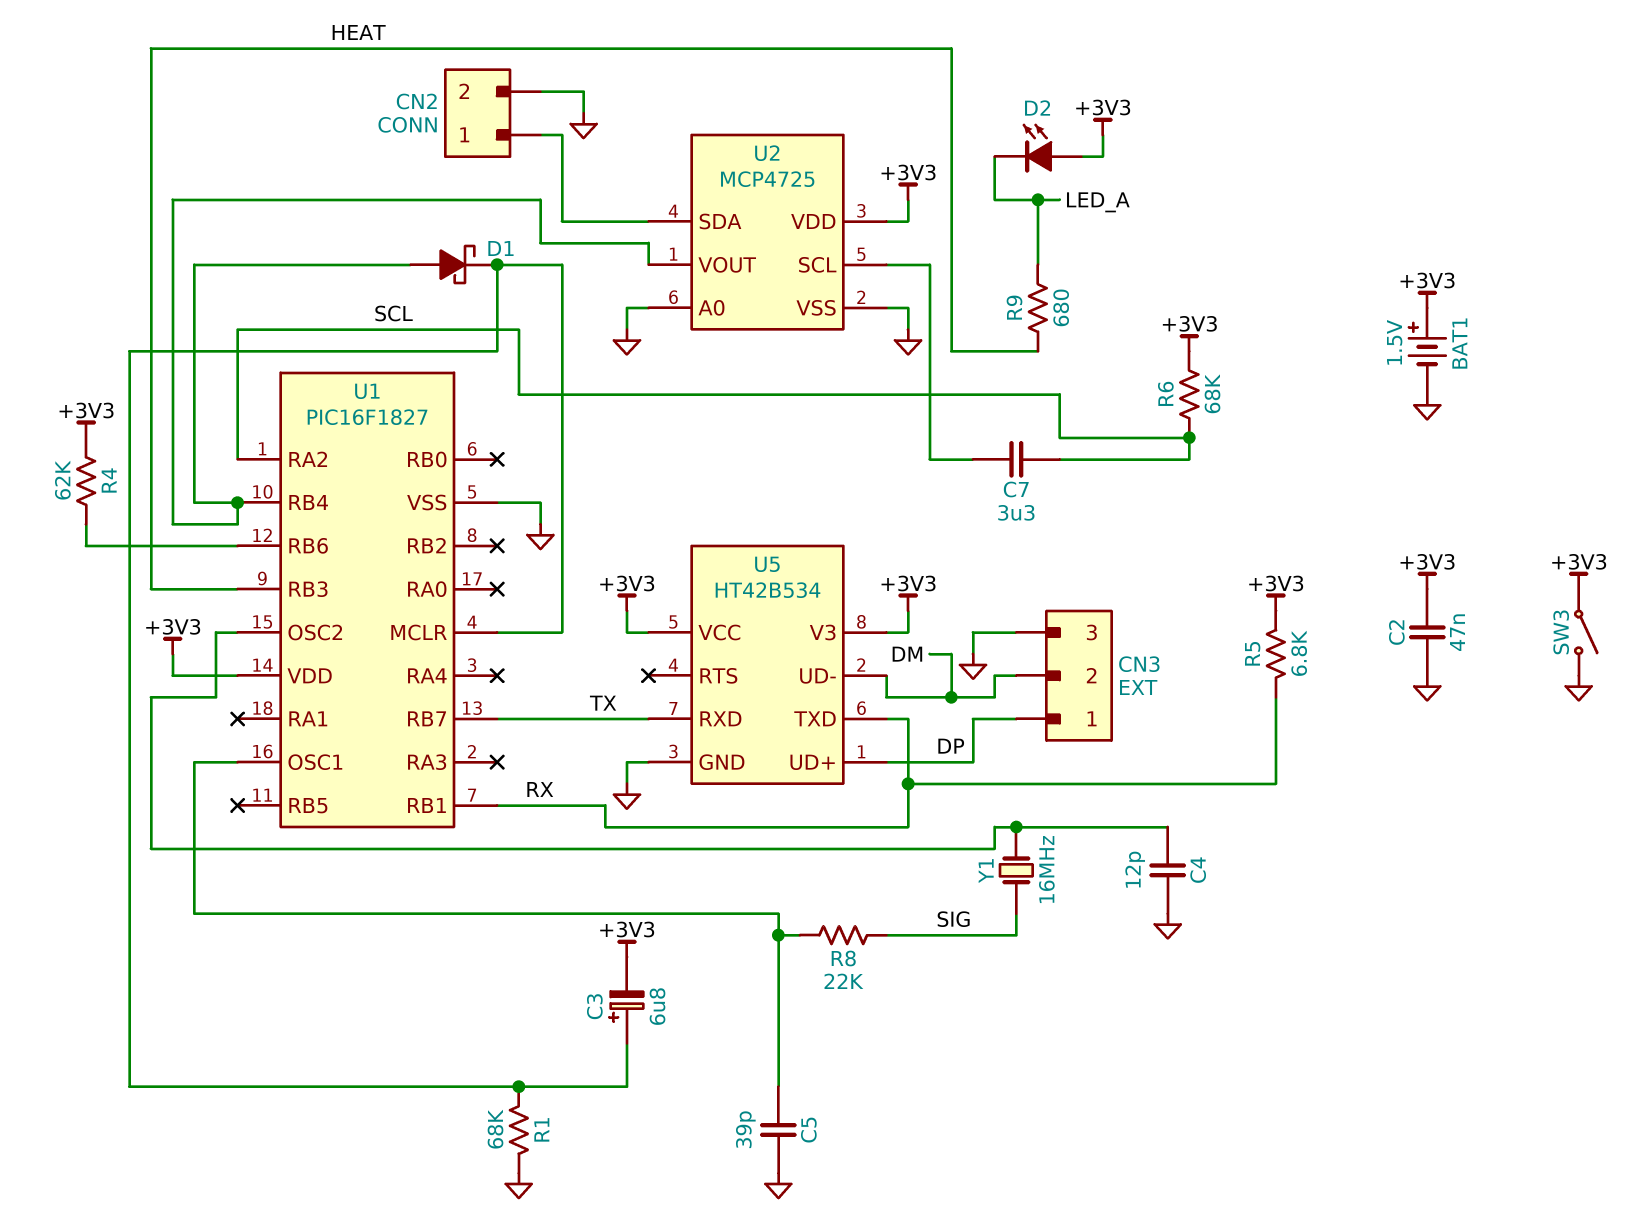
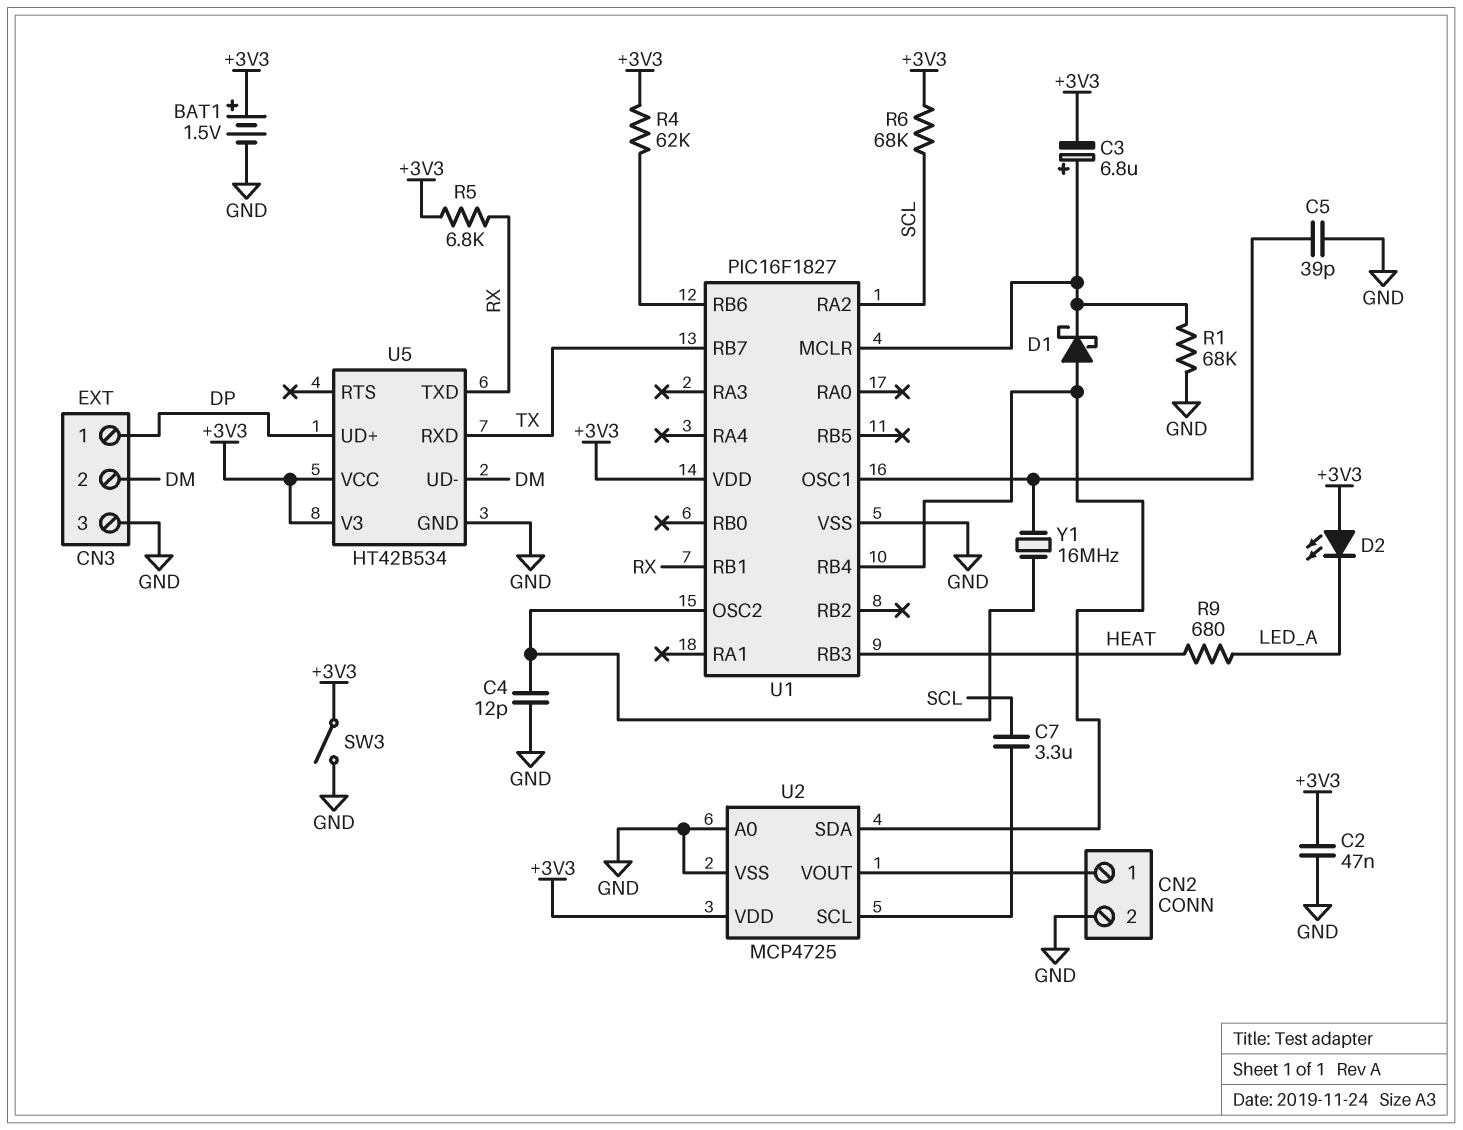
R8: 22k (SIG, U1/OSC1) -> none
U2 pin SDA: CN2/1 -> U1/RB4
U2 pin VOUT: U1/RB4 -> CN2/1
Y1: 16MHz (SIG, U1/OSC2) -> 16MHz (U1/OSC1, U1/OSC2)

